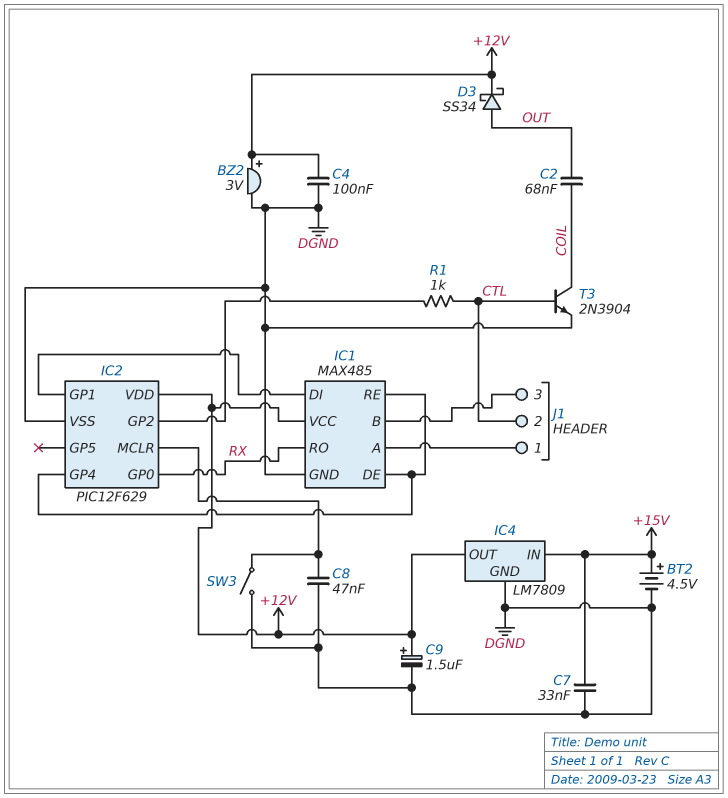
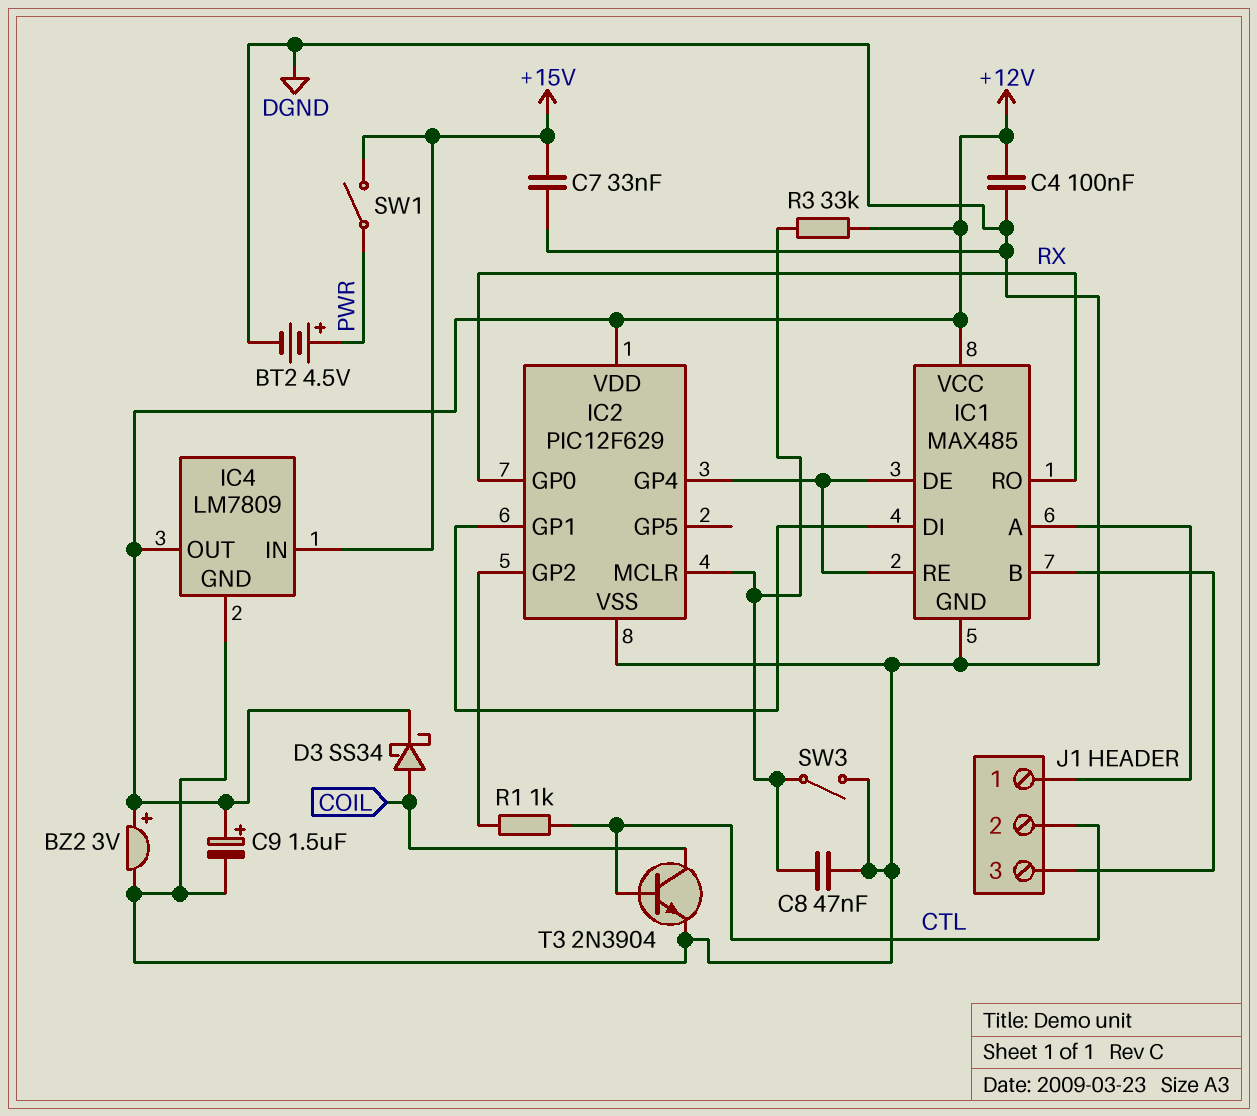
BT2: 4.5V (plus +15V, minus DGND) -> 4.5V (plus PWR, minus DGND)
C2: 68nF (COIL, OUT) -> none
D3: schottky SS34 (A OUT, K +12V) -> schottky SS34 (A COIL, K +12V)
R3: none -> 33k (+12V, IC2/MCLR)
SW1: none -> switch (+15V, PWR)

